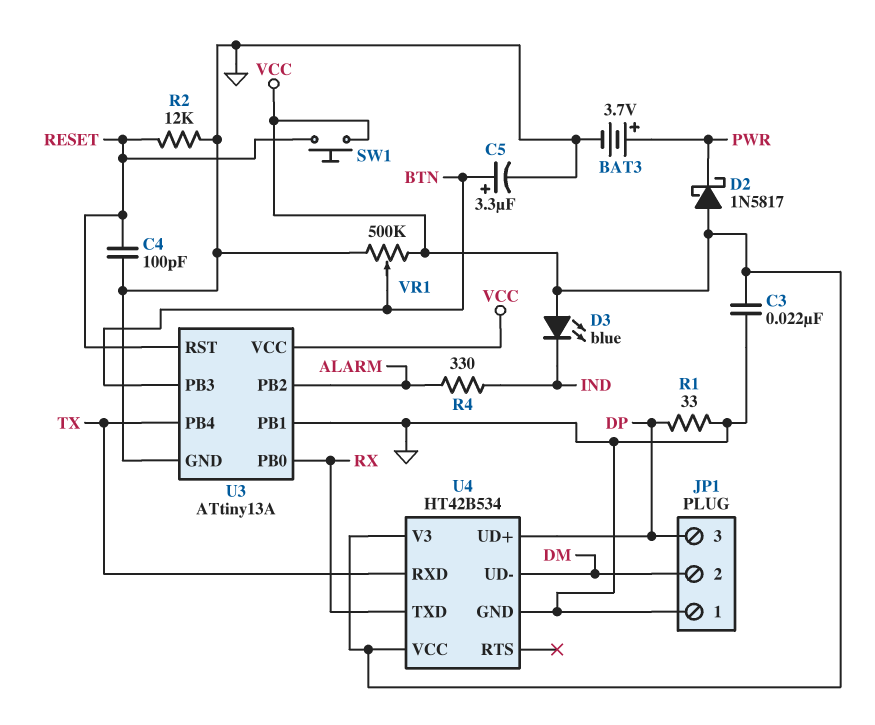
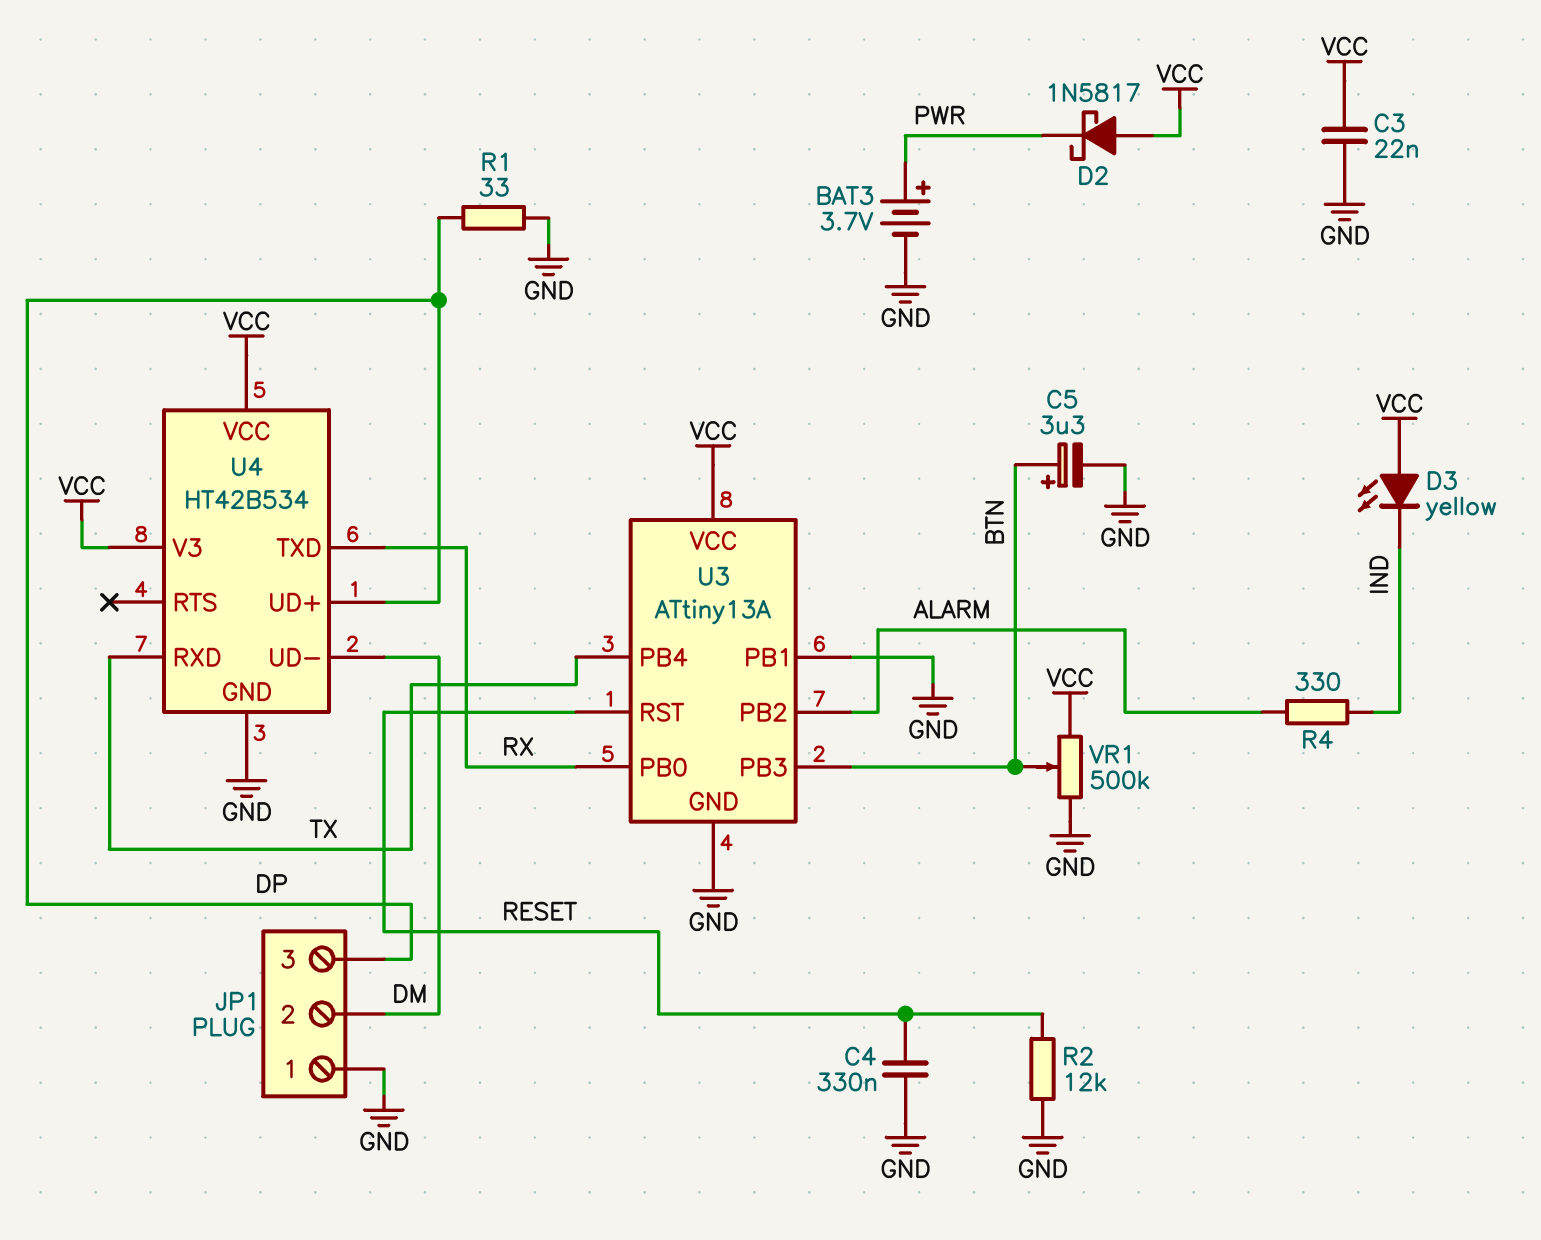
C4: 100pF (GND, RESET) -> 330nF (GND, RESET)
D3: LED blue (A VCC, K IND) -> LED yellow (A VCC, K IND)
SW1: button (RESET, VCC) -> none

